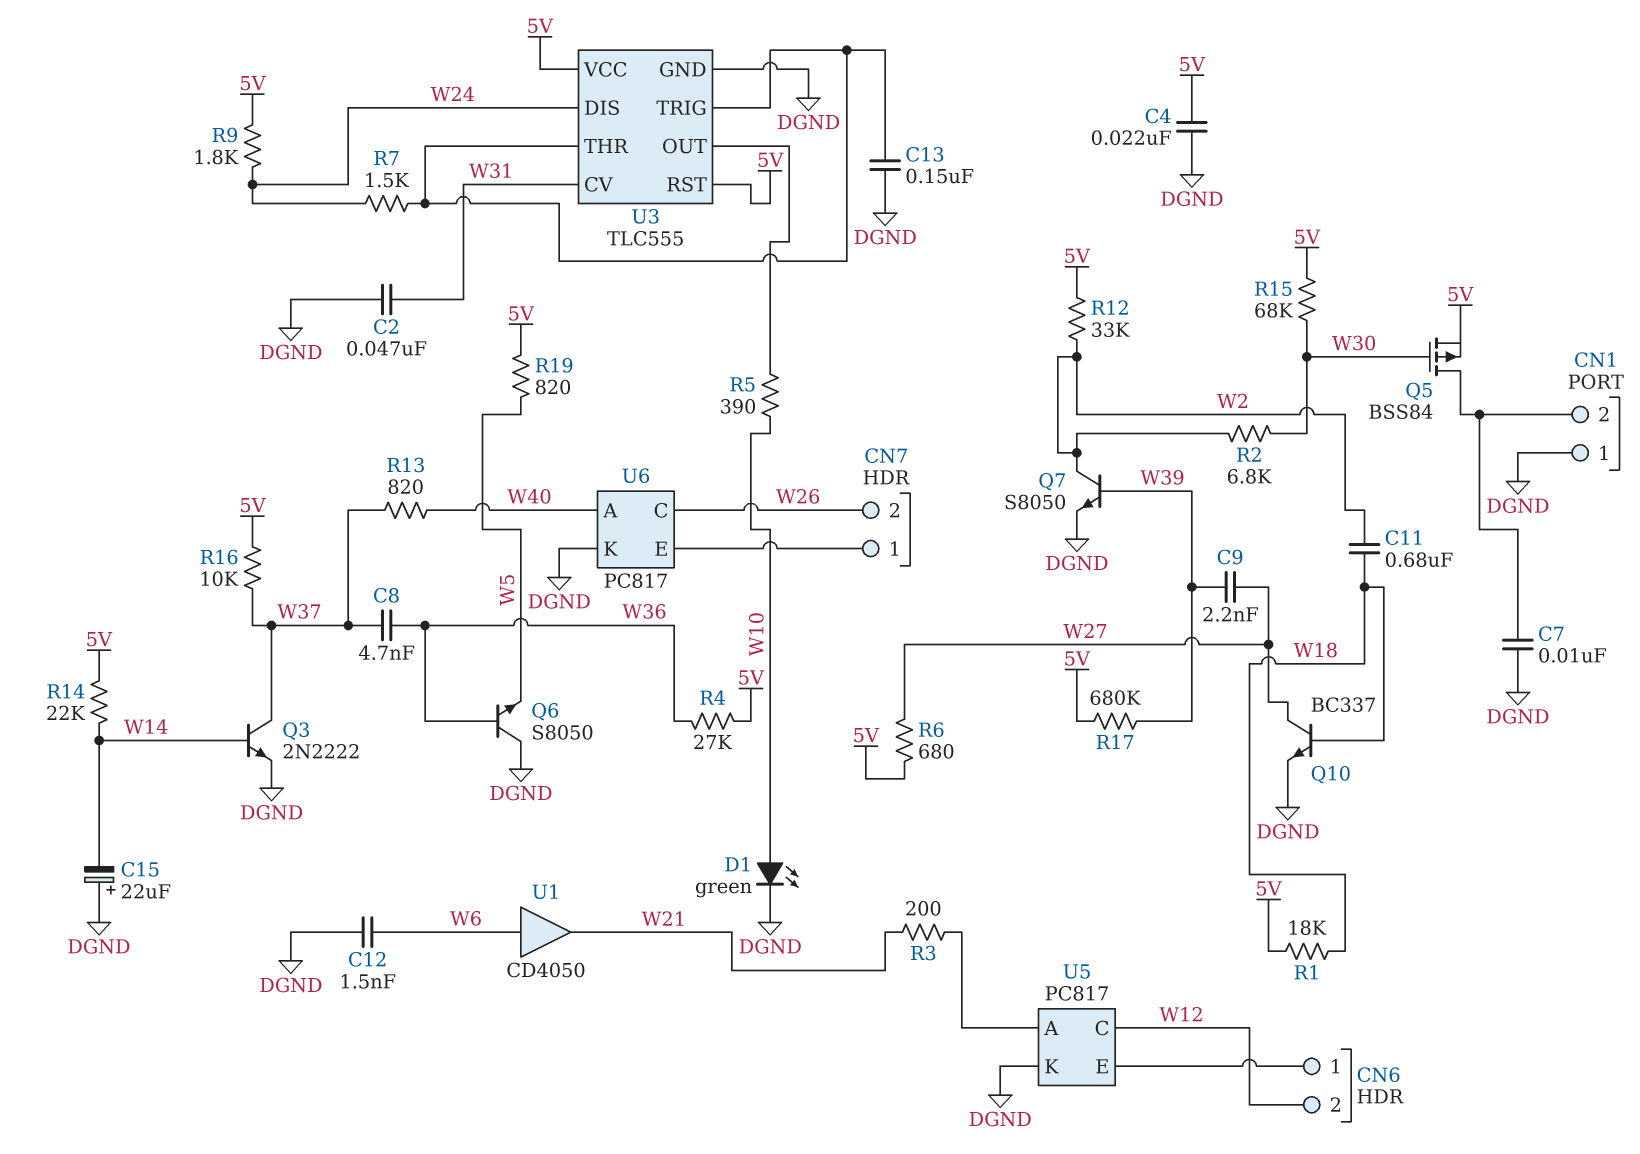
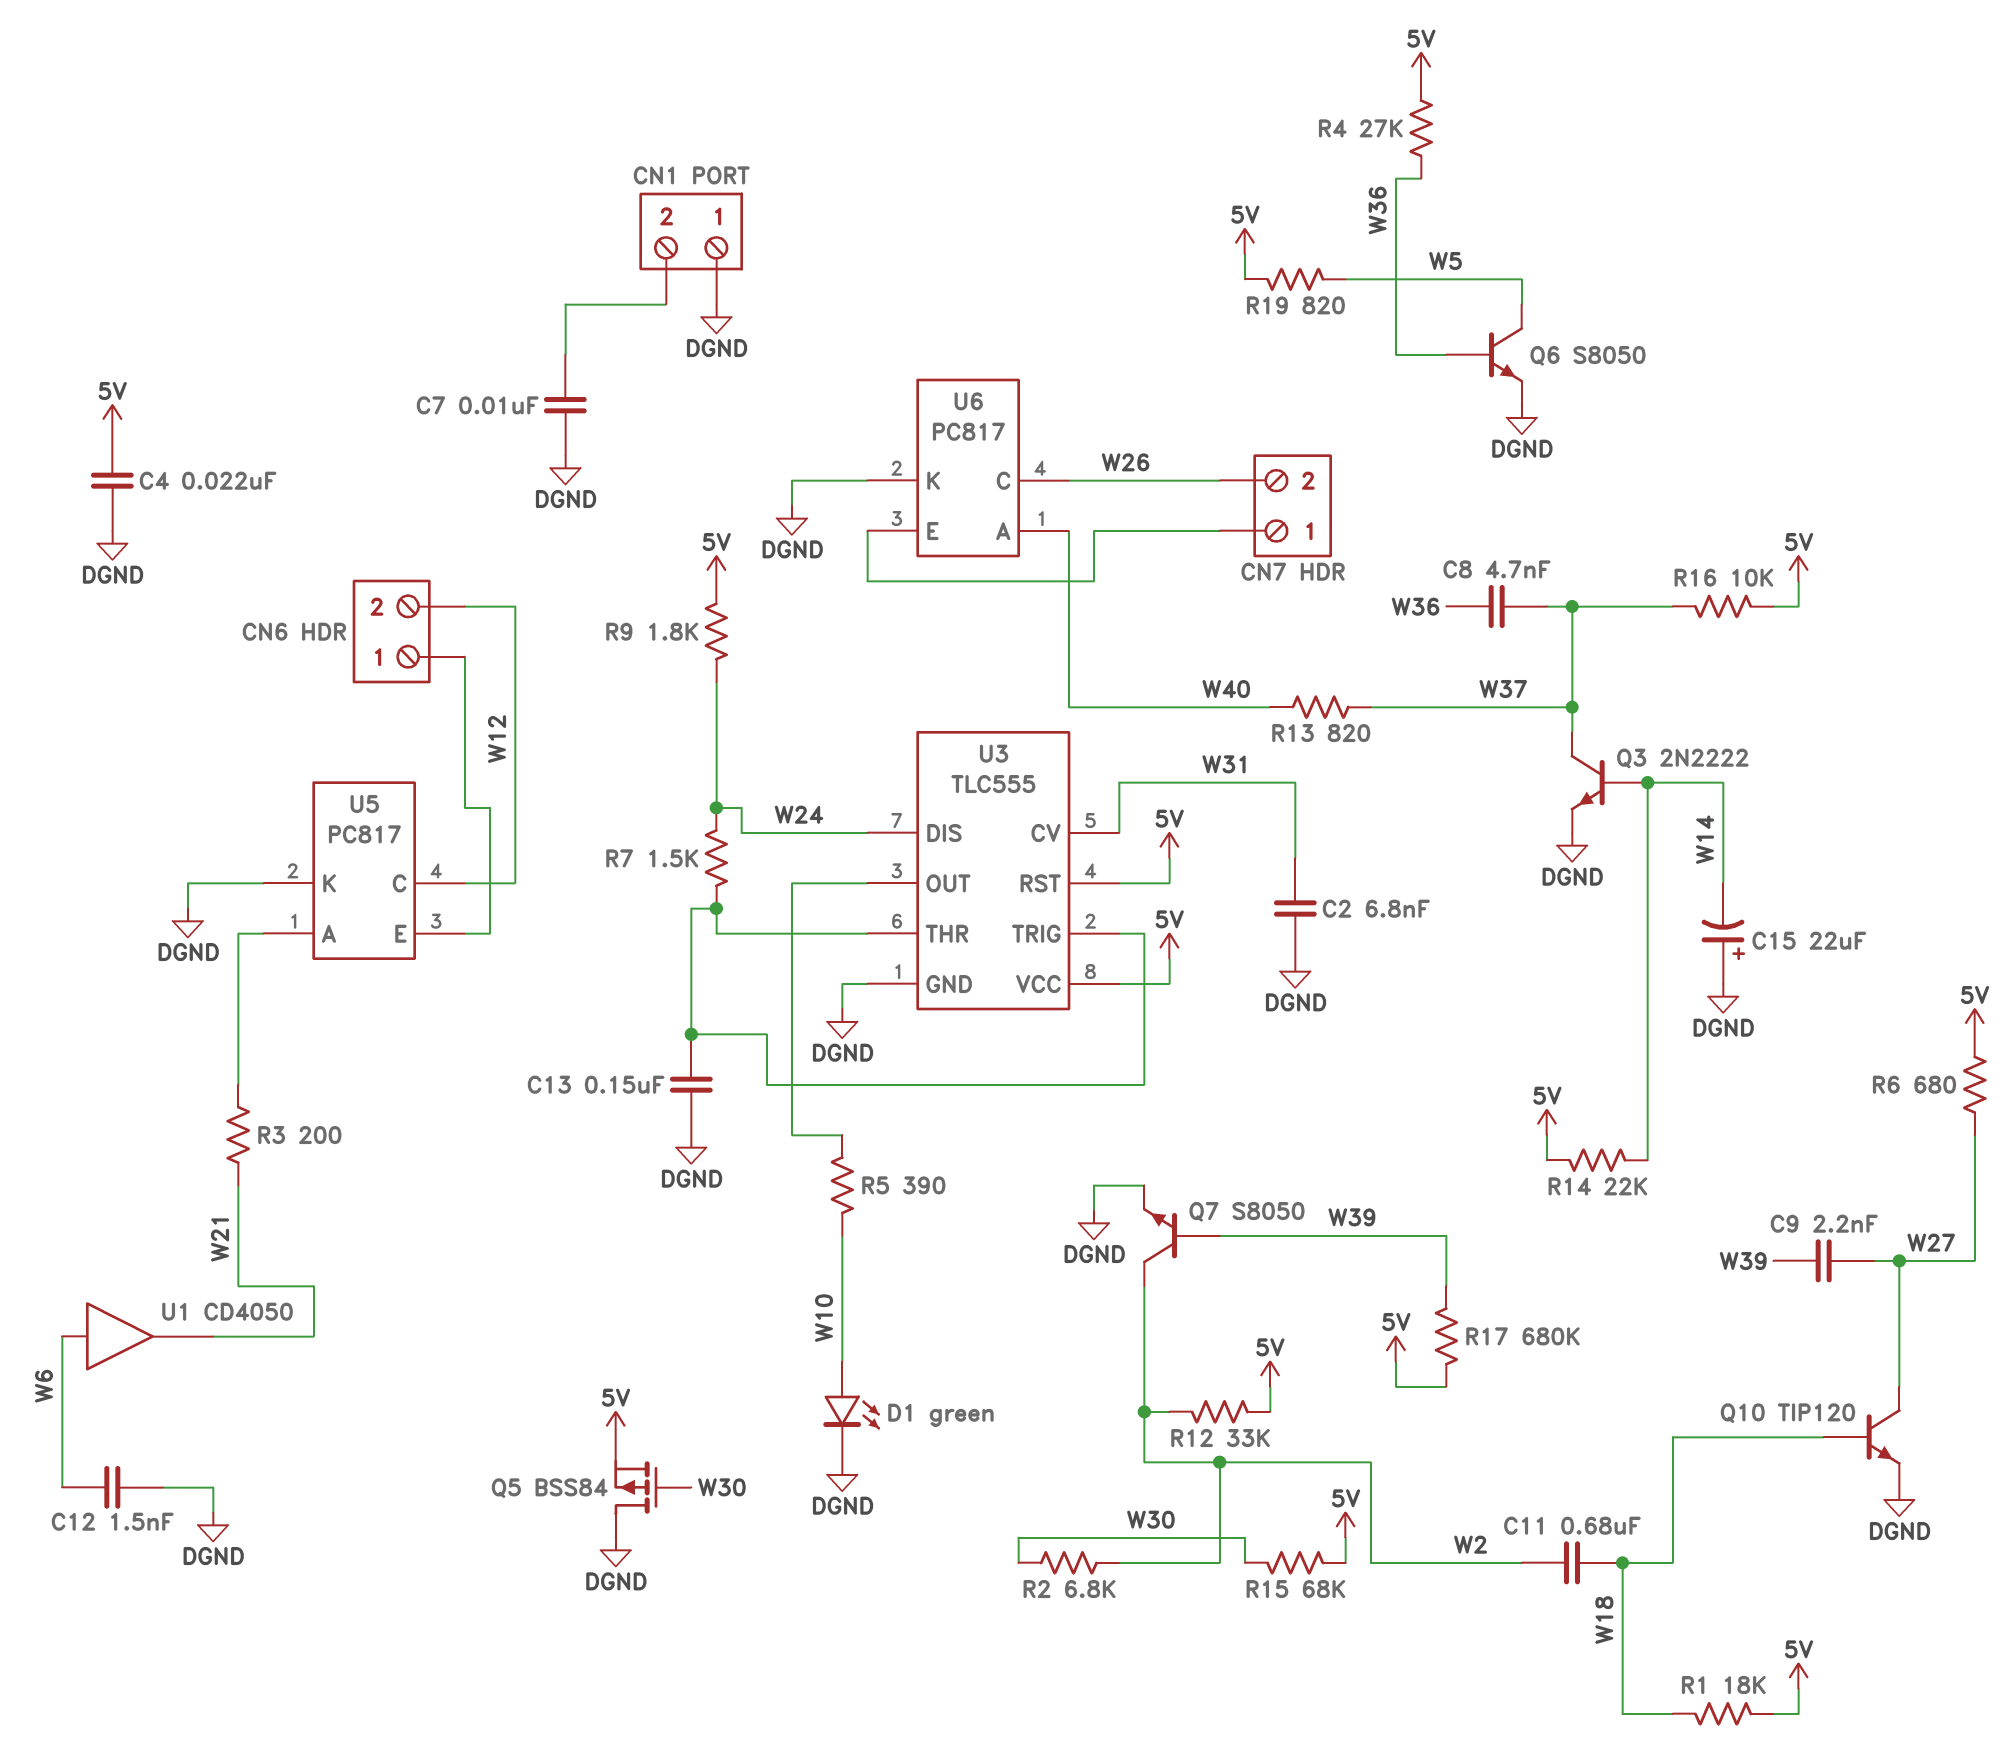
C2: 47nF (DGND, W31) -> 6.8nF (DGND, W31)
Q5: PMOS BSS84 (G W30, D CN1/2, S 5V) -> PMOS BSS84 (G W30, D DGND, S 5V)
Q6: NPN S8050 (B W36, C DGND, E W5) -> NPN S8050 (B W36, C W5, E DGND)
Q10: NPN BC337 (B W18, C W27, E DGND) -> NPN TIP120 (B W18, C W27, E DGND)

